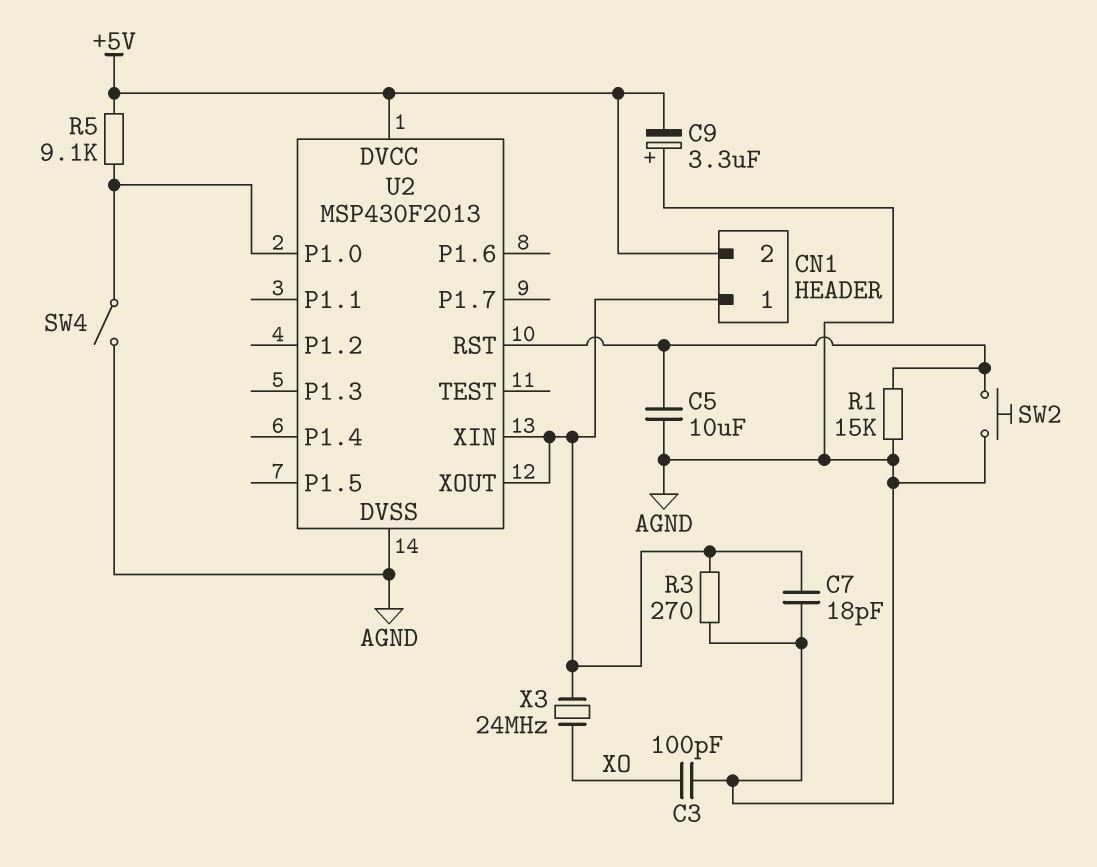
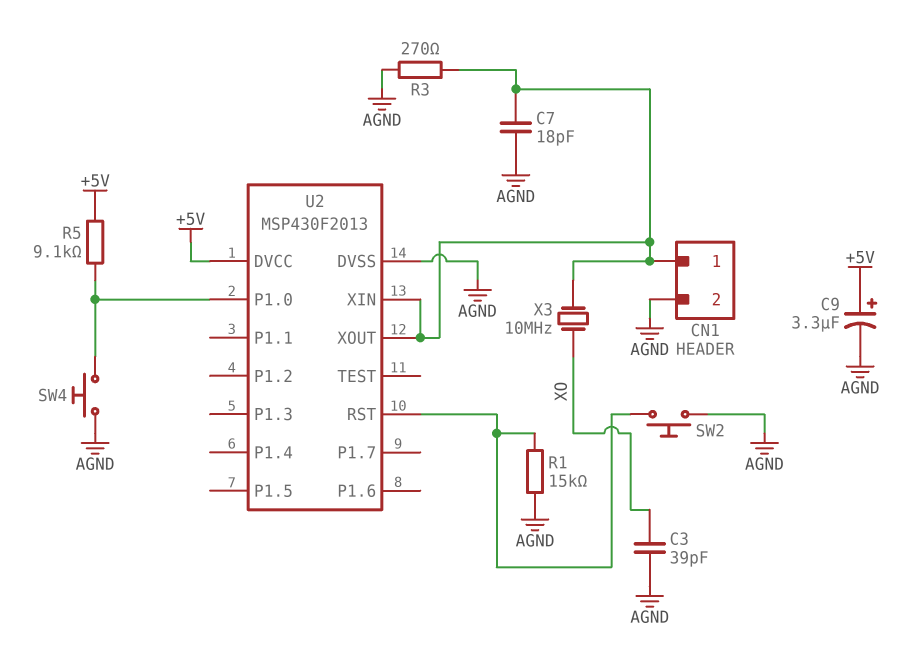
C3: 100pF (AGND, XO) -> 39pF (AGND, XO)
C5: 10uF (AGND, U2/RST) -> none
C9: 3.3uF (plus AGND, minus +5V) -> 3.3uF (plus +5V, minus AGND)
CN1 pin 2: +5V -> AGND
SW4: switch (AGND, U2/P1.0) -> button (AGND, U2/P1.0)
X3: 24MHz (CN1/1, XO) -> 10MHz (CN1/1, XO)

